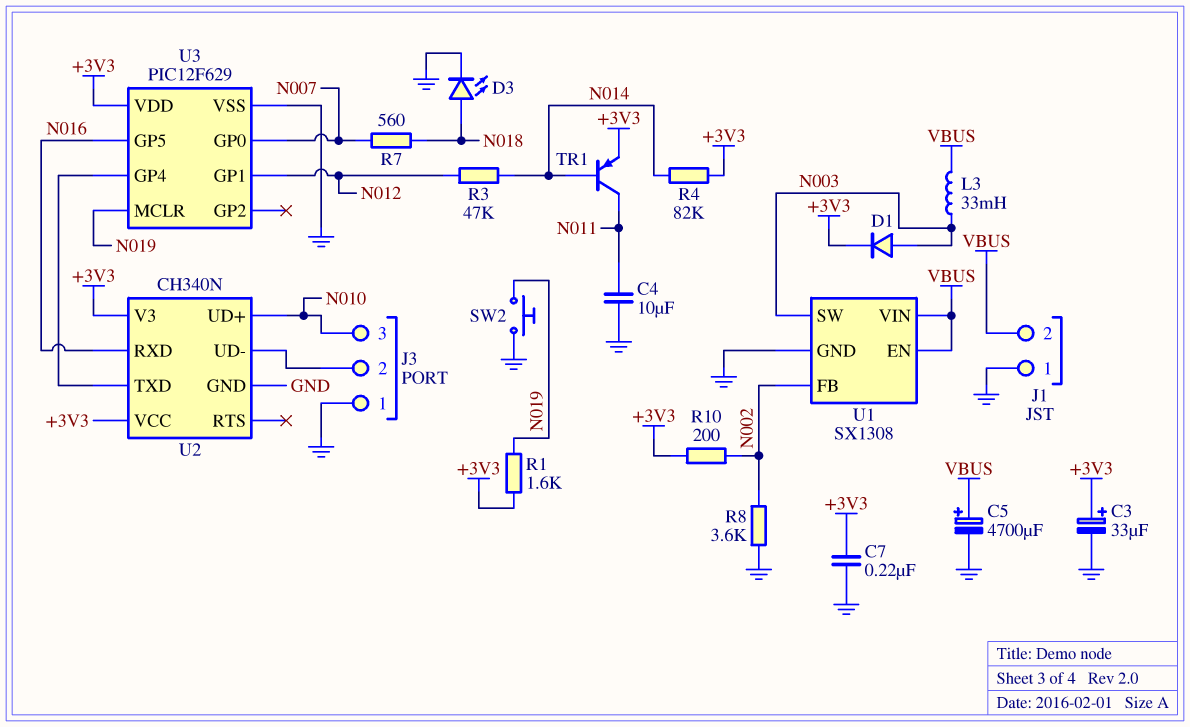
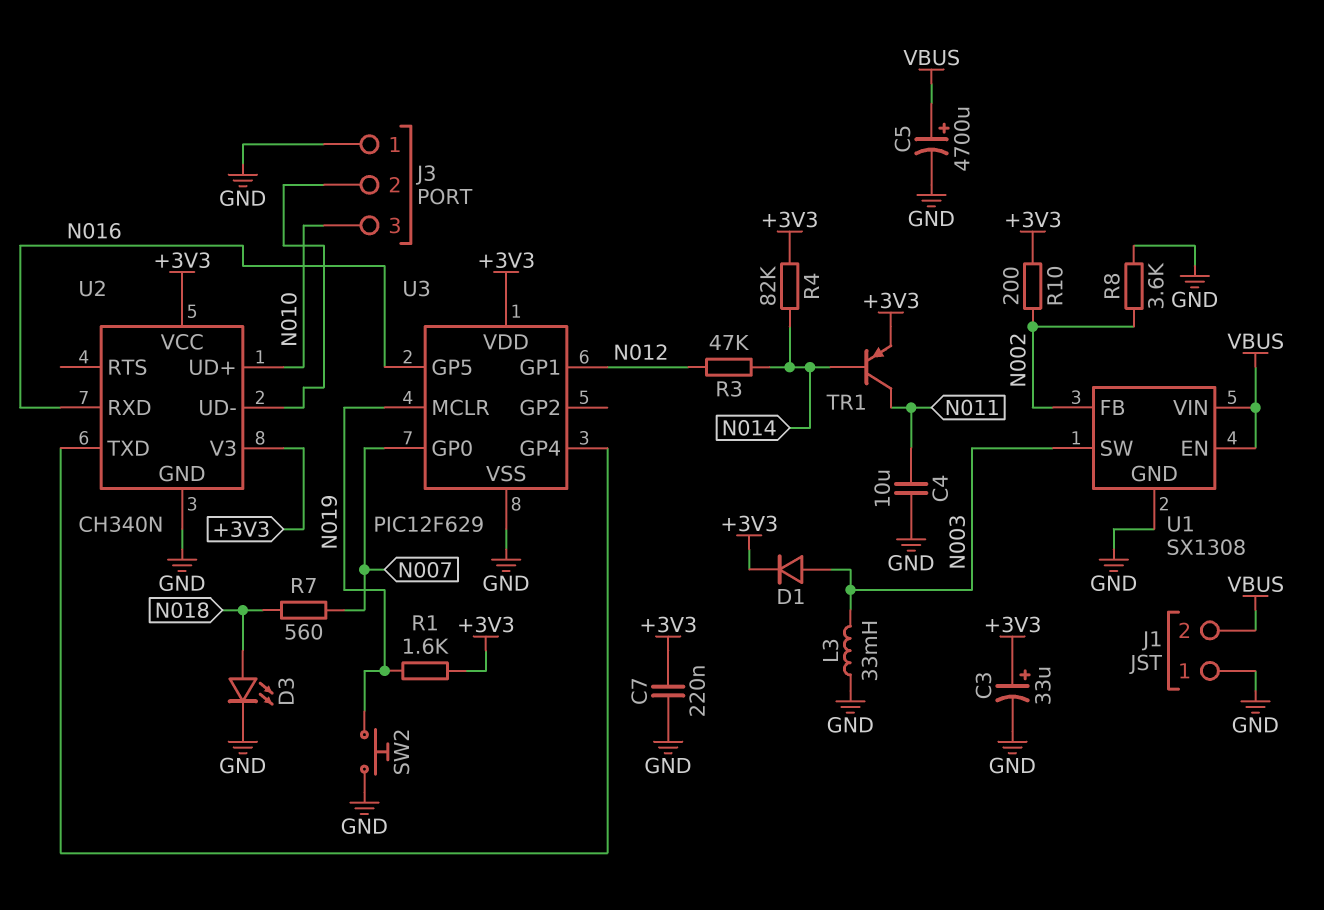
L3: 33mH (N003, VBUS) -> 33mH (GND, N003)

